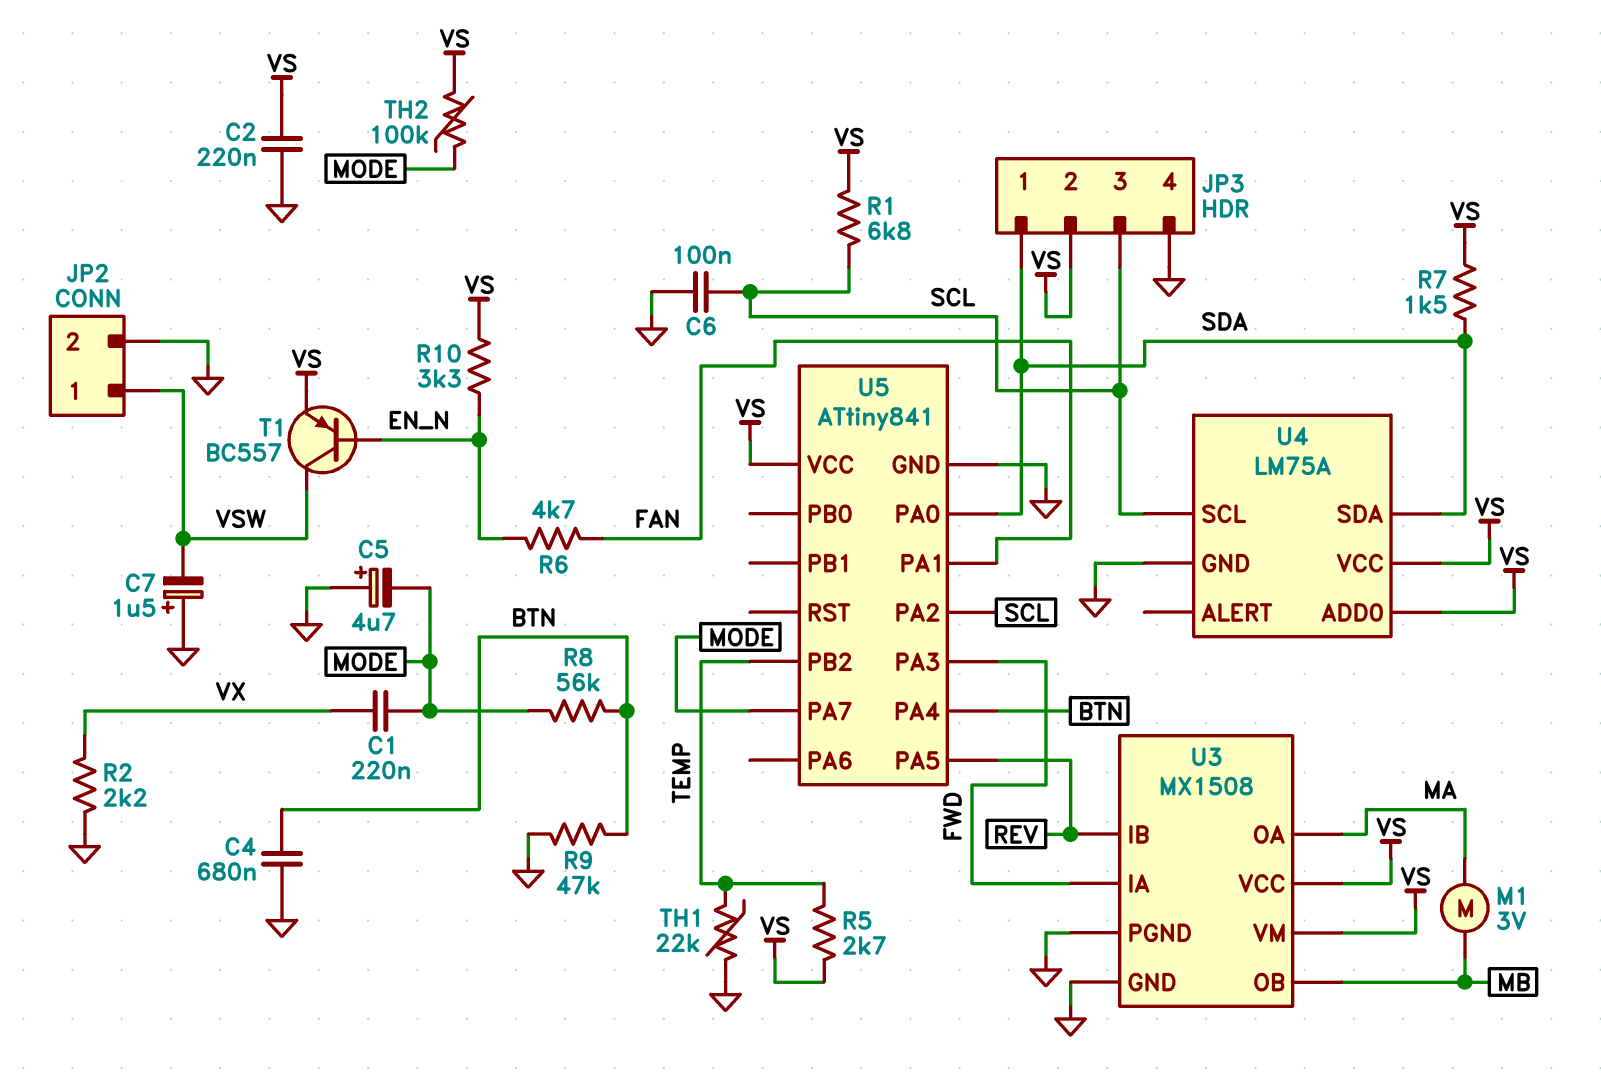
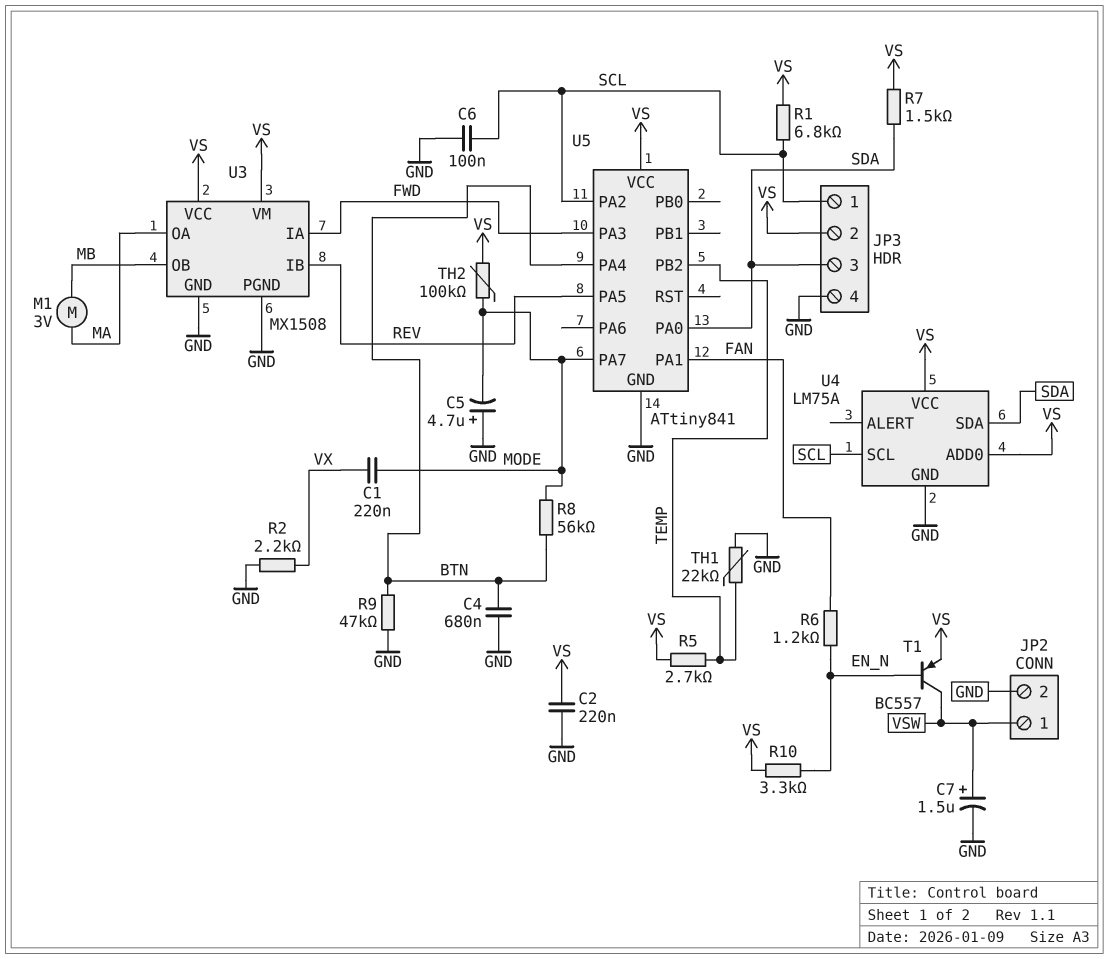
C7: 1.5uF (plus GND, minus VSW) -> 1.5uF (plus VSW, minus GND)
JP3 pin 1: SDA -> SCL
JP3 pin 3: SCL -> SDA
R6: 4.7k (EN_N, FAN) -> 1.2k (EN_N, FAN)

